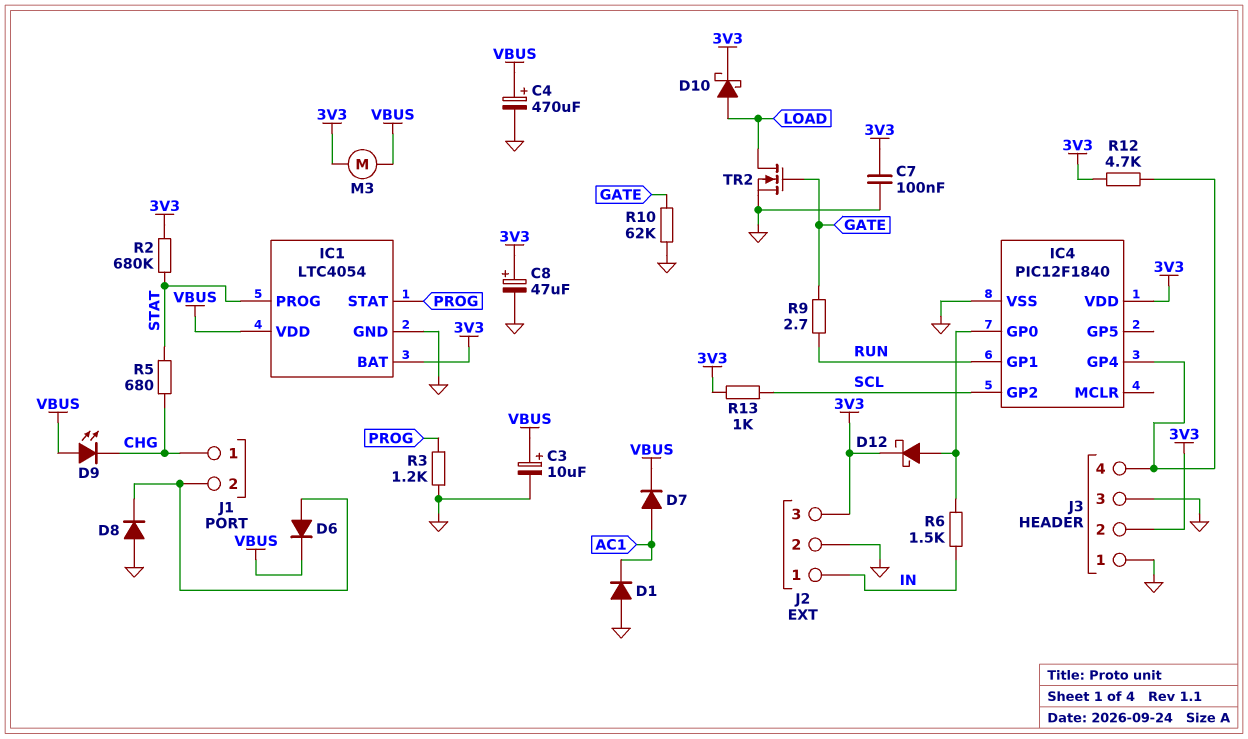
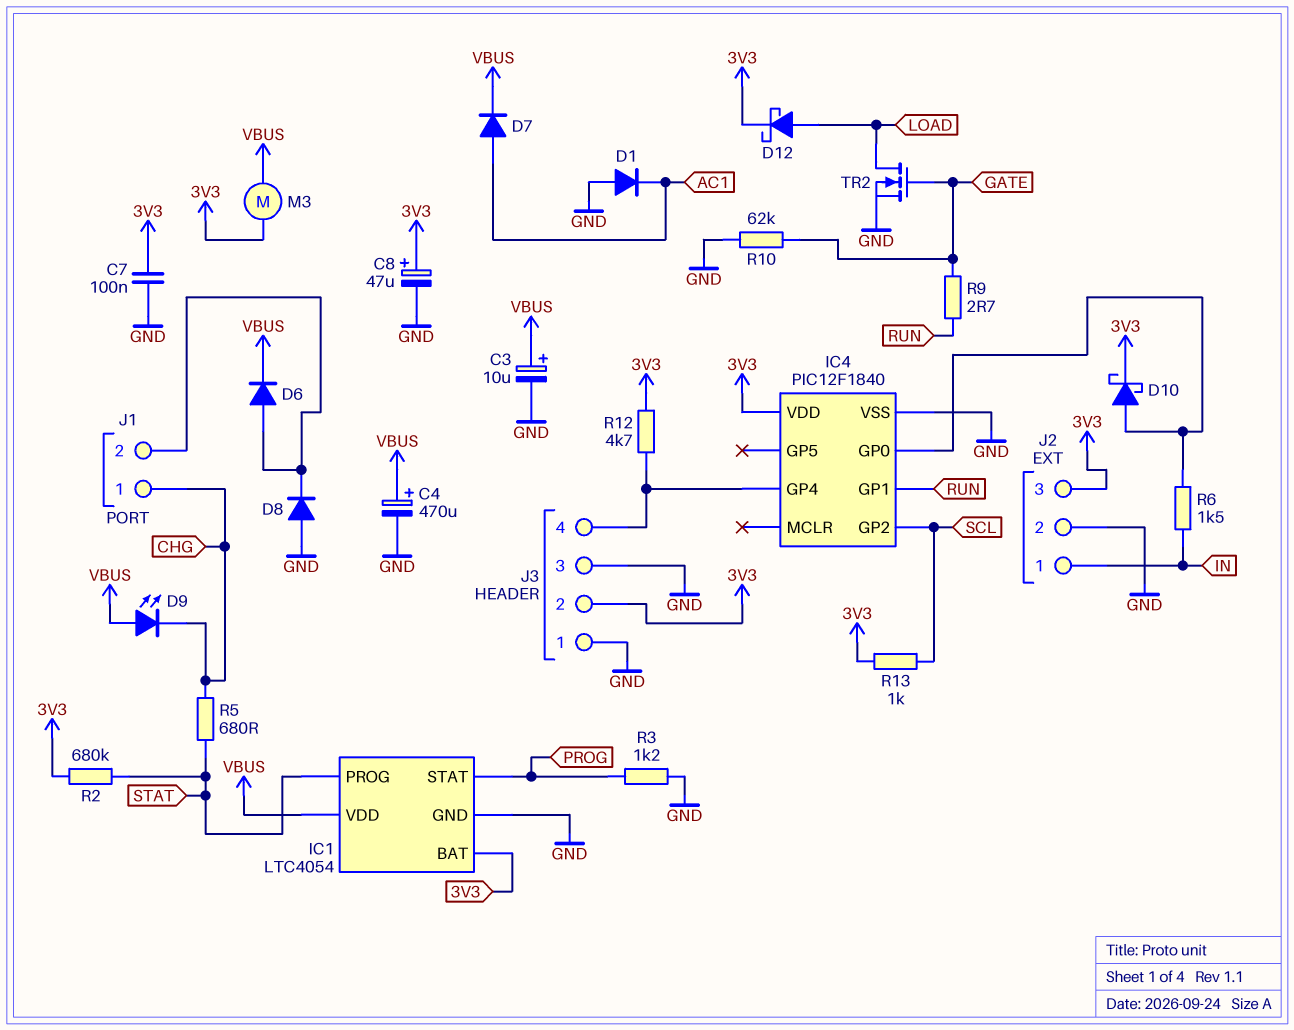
D10: schottky (A LOAD, K 3V3) -> schottky (A IC4/GP0, K 3V3)
D12: schottky (A IC4/GP0, K 3V3) -> schottky (A LOAD, K 3V3)

